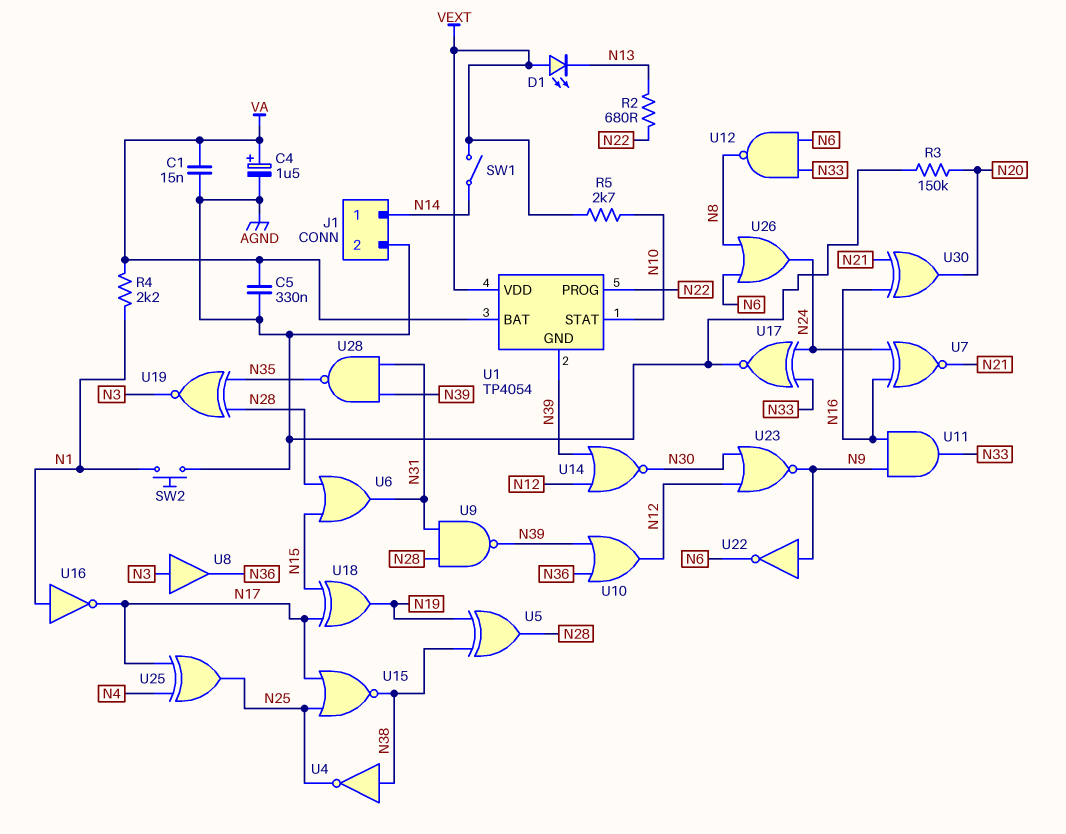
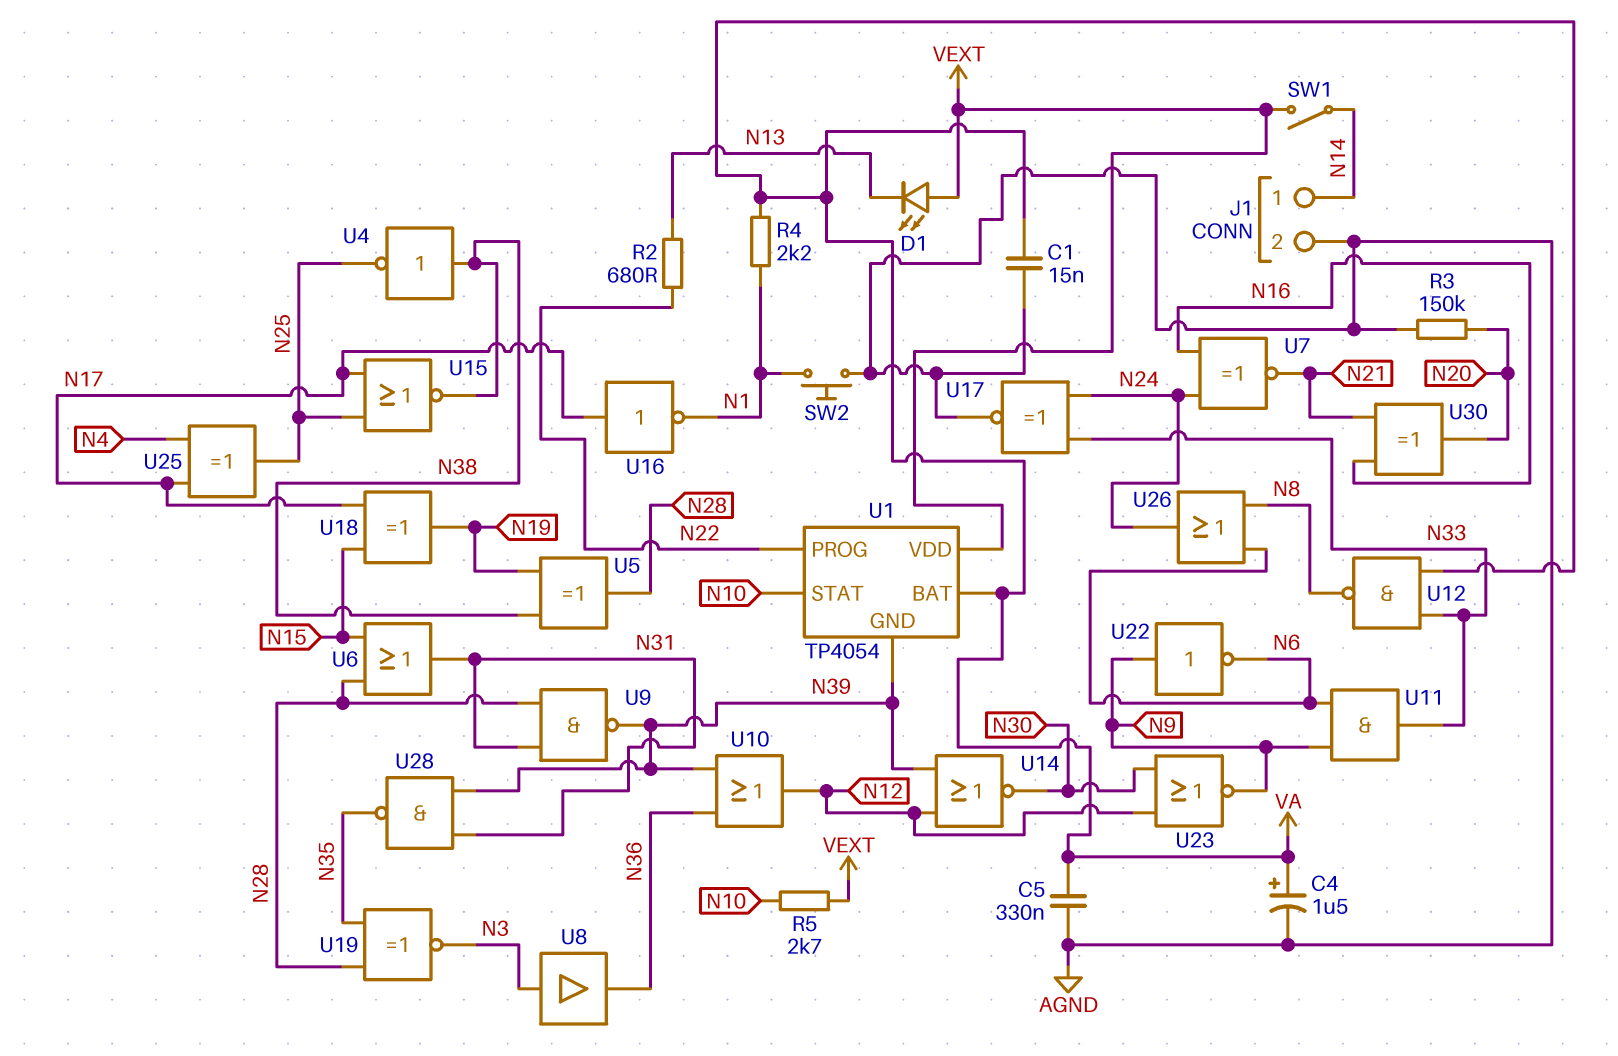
U11: AND (in N9, in N16, out N33) -> AND (in N6, in N9, out N33)
U12: NAND (in N6, in N33, out N8) -> NAND (in N33, in VA, out N8)
U16: NOT (in N1, out N17) -> NOT (in N17, out N1)

